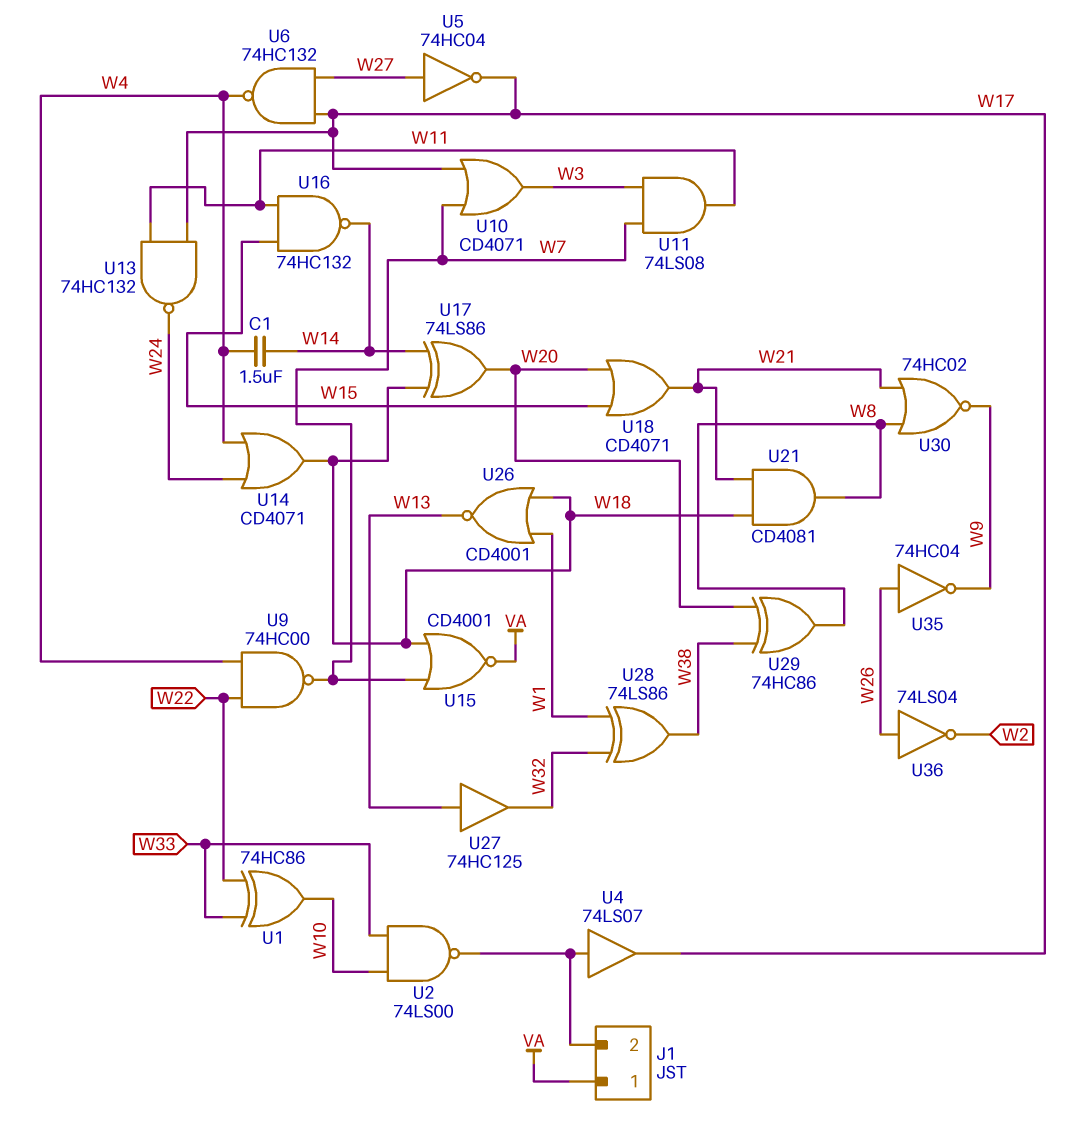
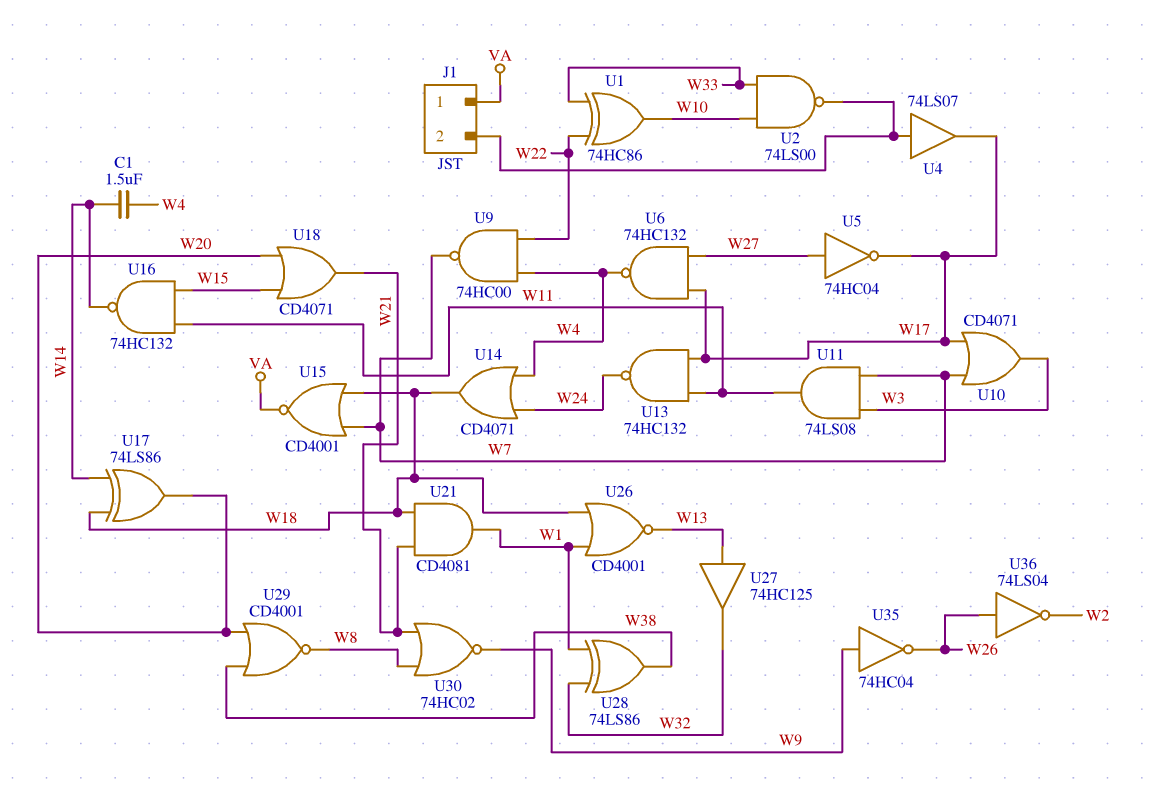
U21: AND CD4081 (in W18, in W21, out W8) -> AND CD4081 (in W18, in W21, out W1)
U29: XOR 74HC86 (in W20, in W38, out W8) -> NOR CD4001 (in W20, in W38, out W8)
U35: NOT 74HC04 (in W26, out W9) -> NOT 74HC04 (in W9, out W26)

